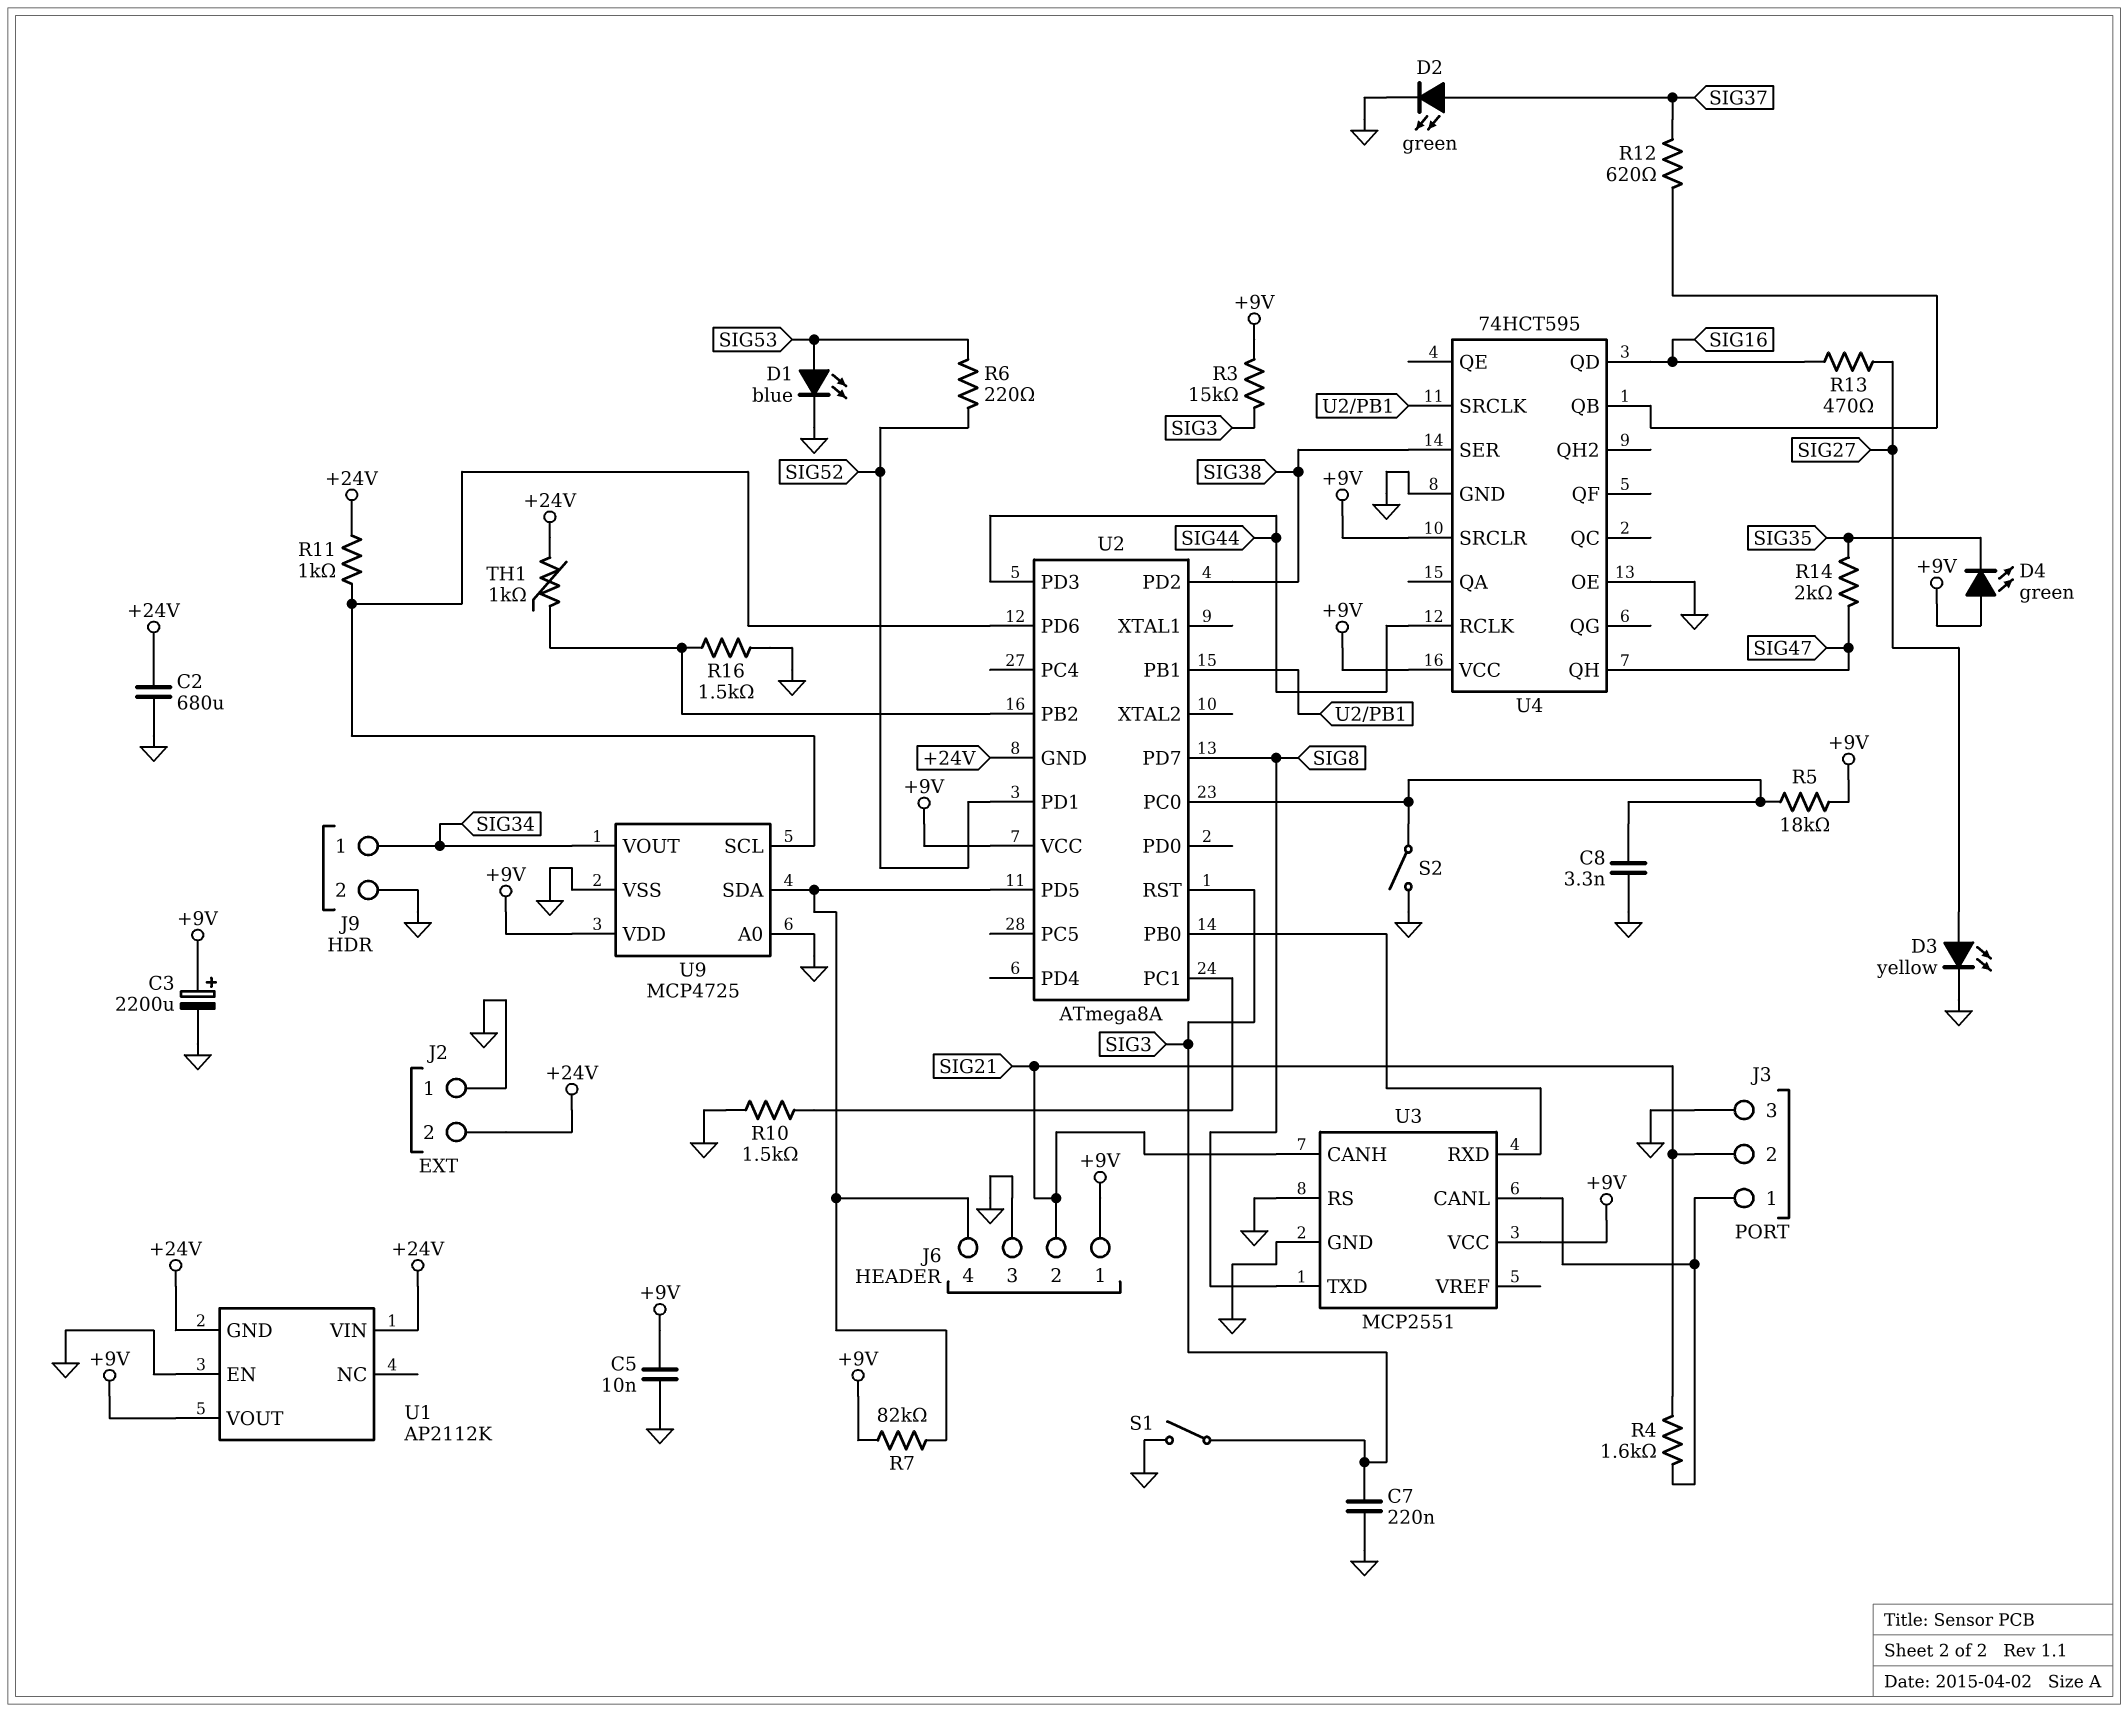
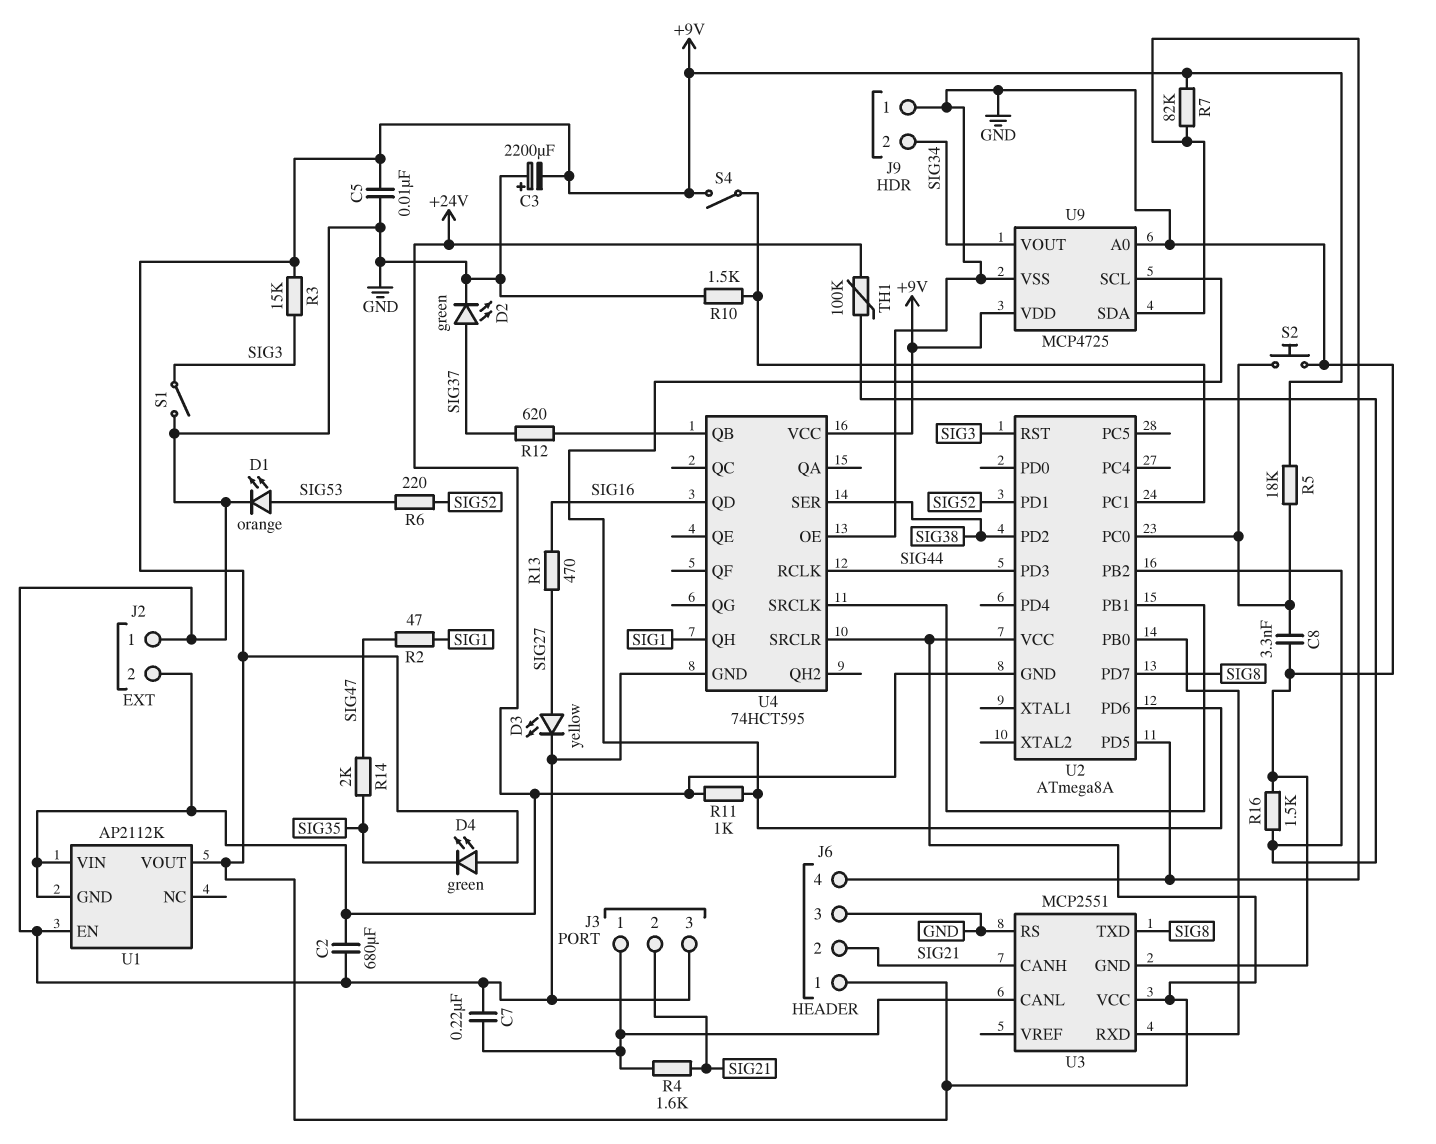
C3: 2200uF (plus +9V, minus GND) -> 2200uF (plus GND, minus +9V)
C7: 220nF (GND, SIG3) -> 220nF (GND, J3/1)
D1: LED blue (A SIG53, K GND) -> LED orange (A SIG53, K GND)
J9 pin 1: SIG34 -> GND
J9 pin 2: GND -> SIG34
R2: none -> 47 (SIG1, SIG47)
S2: switch (GND, U2/PC0) -> button (GND, U2/PC0)
S4: none -> switch (+9V, U2/PC1)
TH1: 1k (+24V, U2/PB2) -> 100k (+24V, U2/PB2)
U4 pin QH: SIG47 -> SIG1

